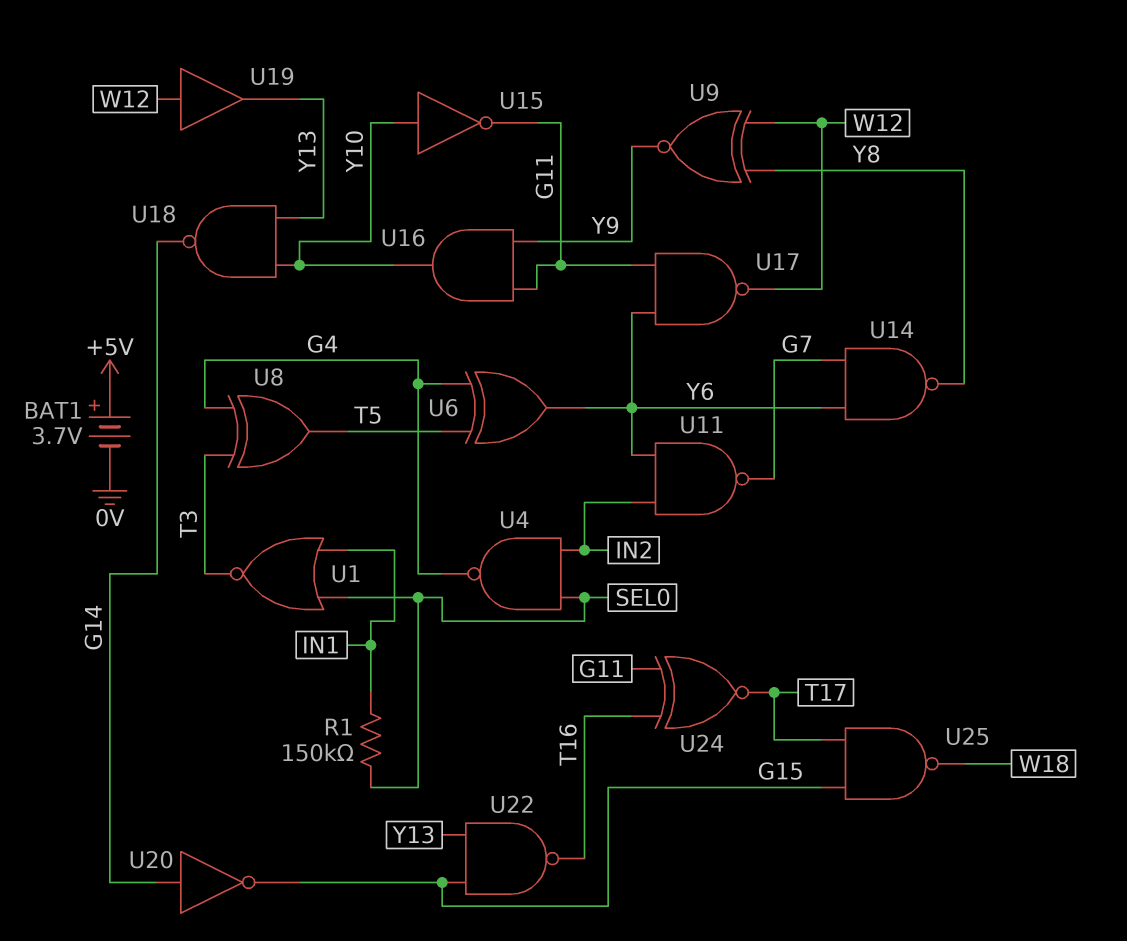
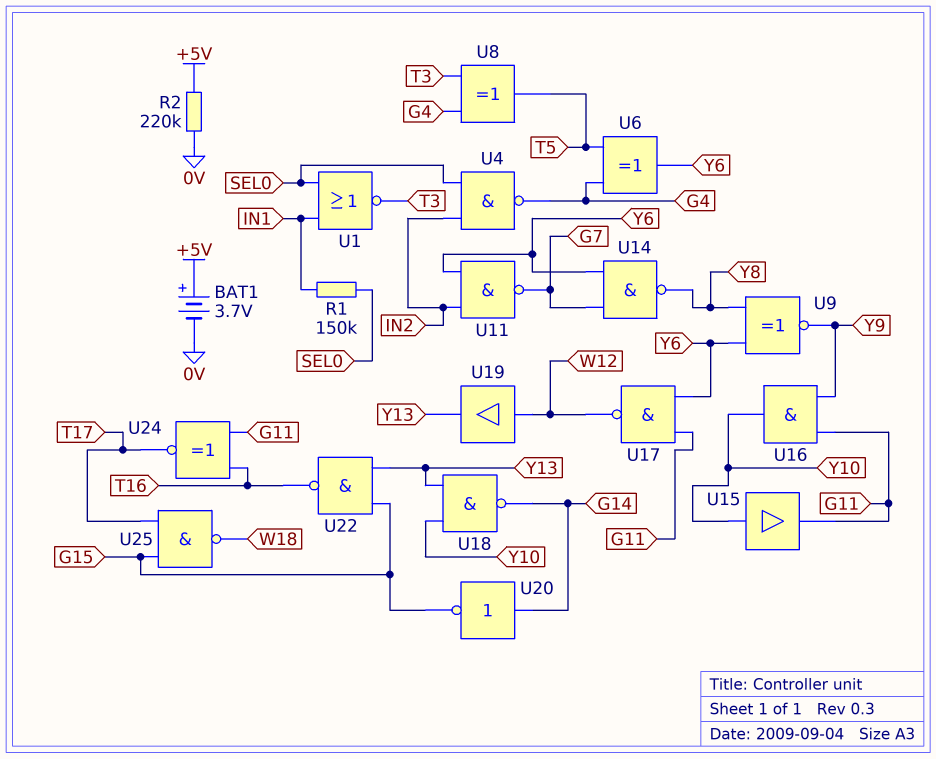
R2: none -> 220k (+5V, 0V)
U9: XNOR (in W12, in Y8, out Y9) -> XNOR (in Y6, in Y8, out Y9)
U15: NOT (in Y10, out G11) -> buffer (in Y10, out G11)

